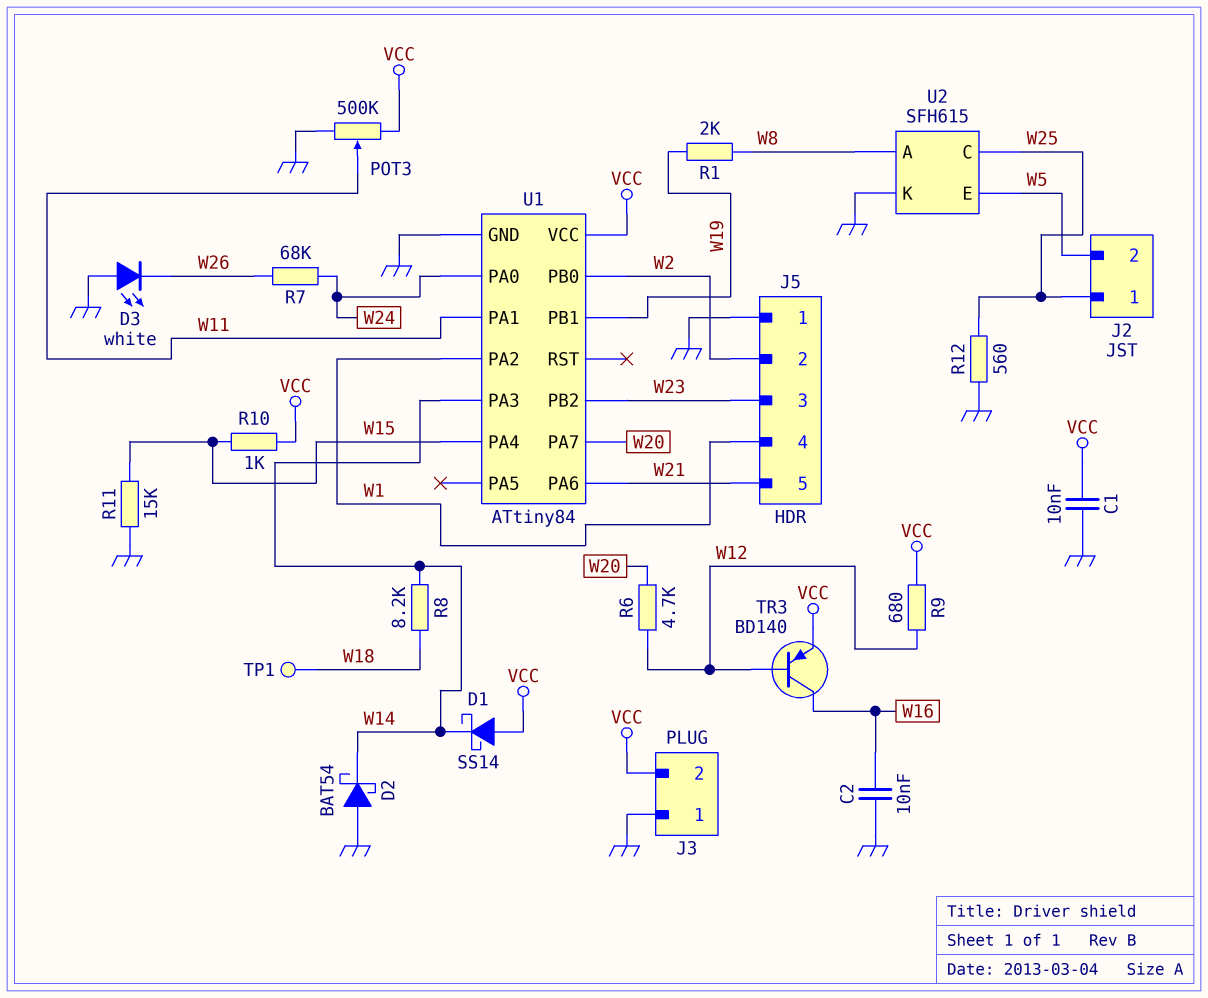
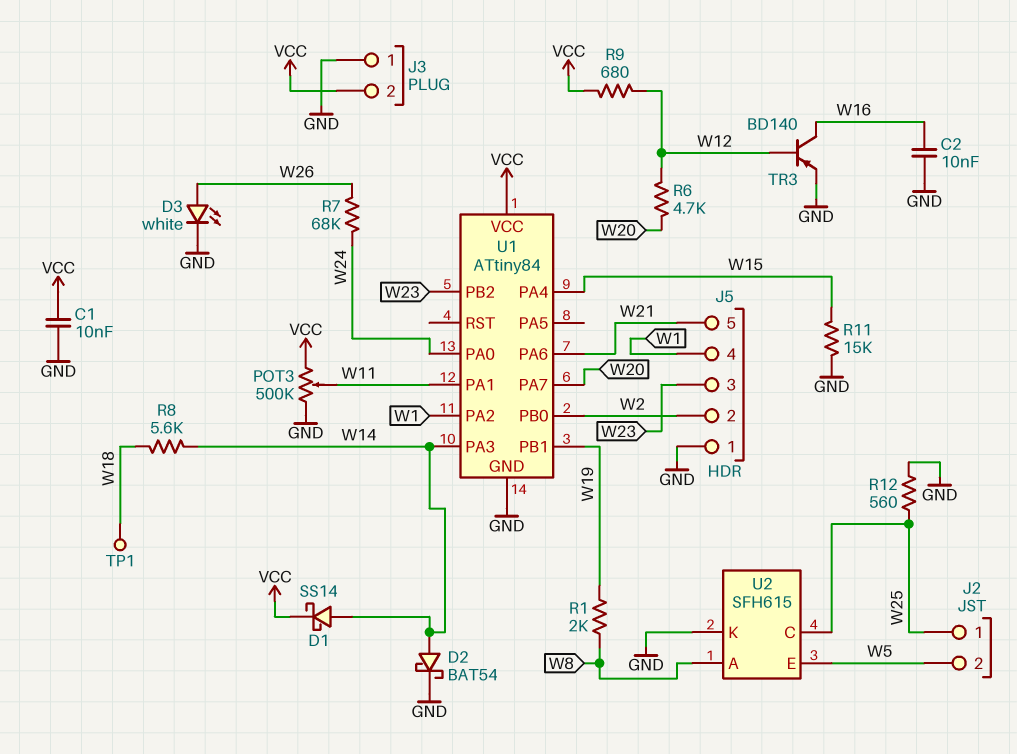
D1: schottky SS14 (A VCC, K W14) -> schottky SS14 (A W14, K VCC)
D2: schottky BAT54 (A GND, K W14) -> schottky BAT54 (A W14, K GND)
D3: LED white (A GND, K W26) -> LED white (A W26, K GND)
R8: 8.2k (W14, W18) -> 5.6k (W14, W18)
R10: 1k (VCC, W15) -> none
TR3: PNP BD140 (B W12, C W16, E VCC) -> PNP BD140 (B W12, C W16, E GND)

